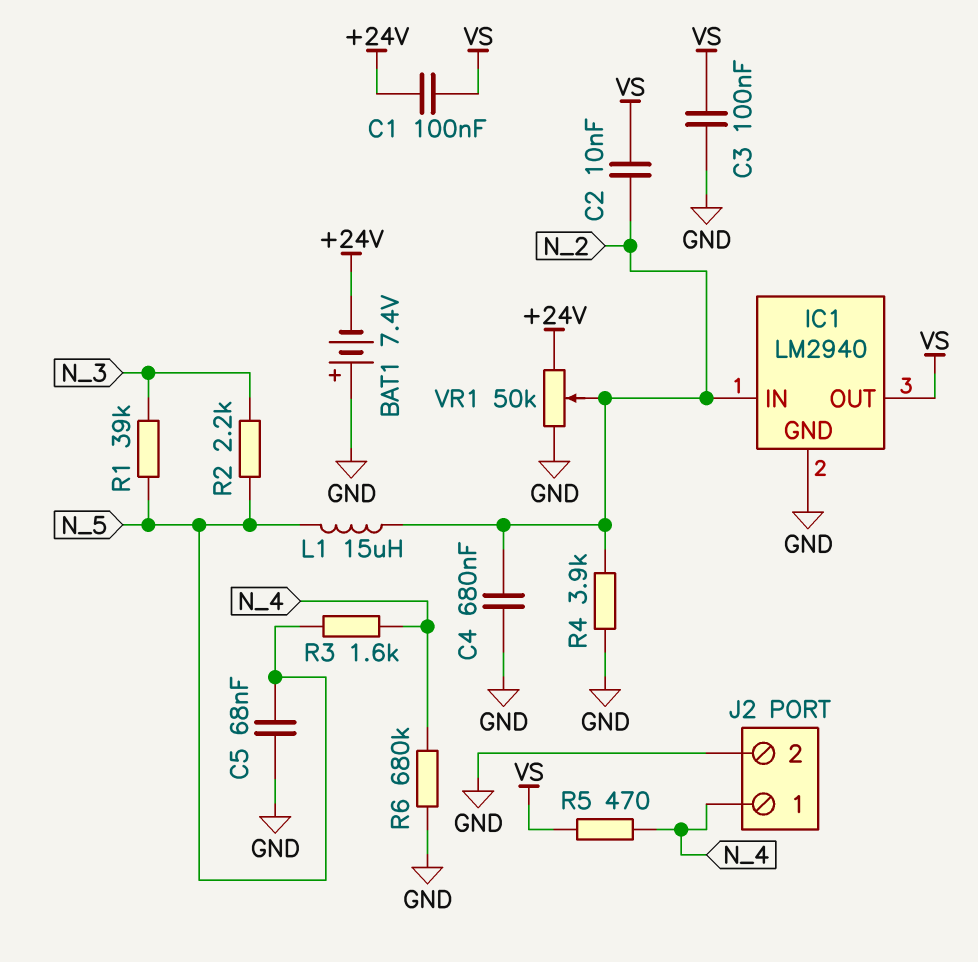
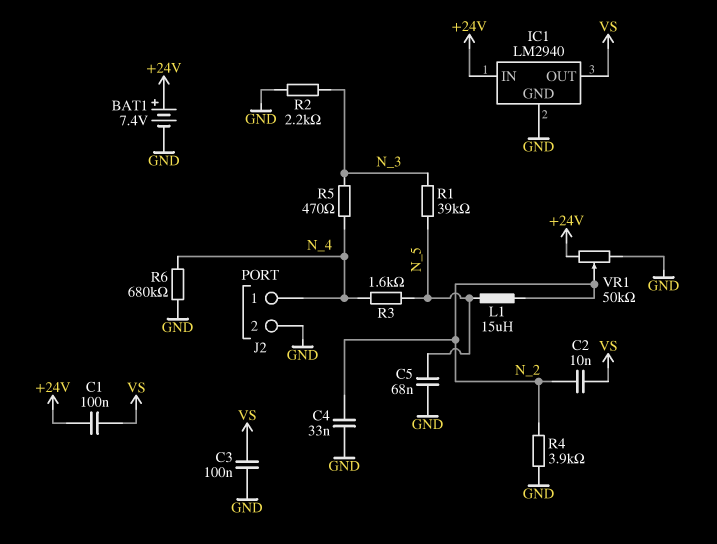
BAT1: 7.4V (plus GND, minus +24V) -> 7.4V (plus +24V, minus GND)
C4: 680nF (GND, N_2) -> 33nF (GND, N_2)
IC1 pin IN: N_2 -> +24V
R2: 2.2k (N_3, N_5) -> 2.2k (GND, N_3)
R5: 470 (N_4, VS) -> 470 (N_3, N_4)

